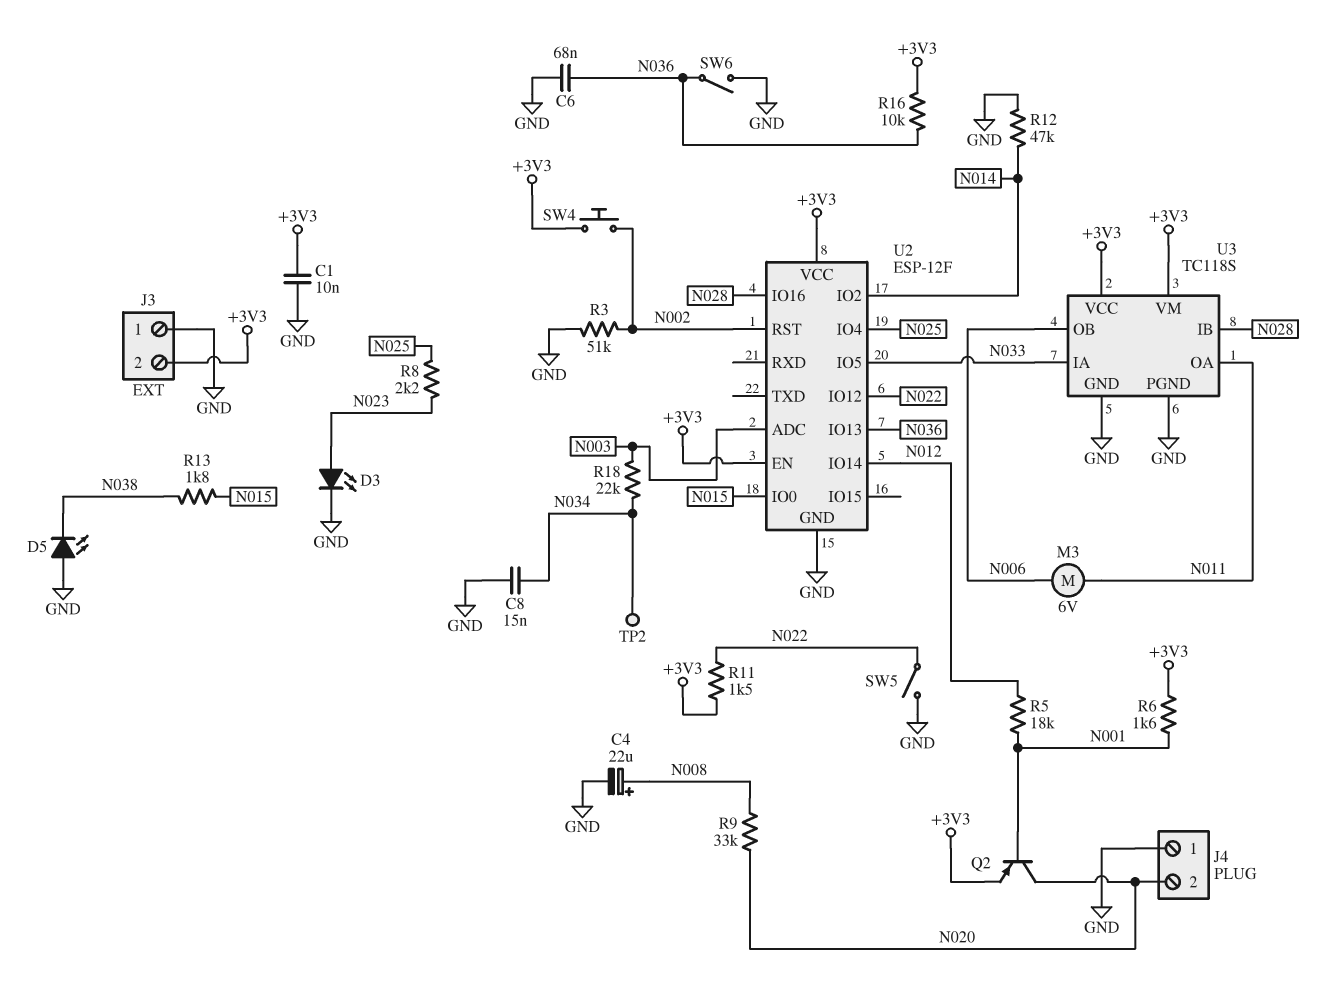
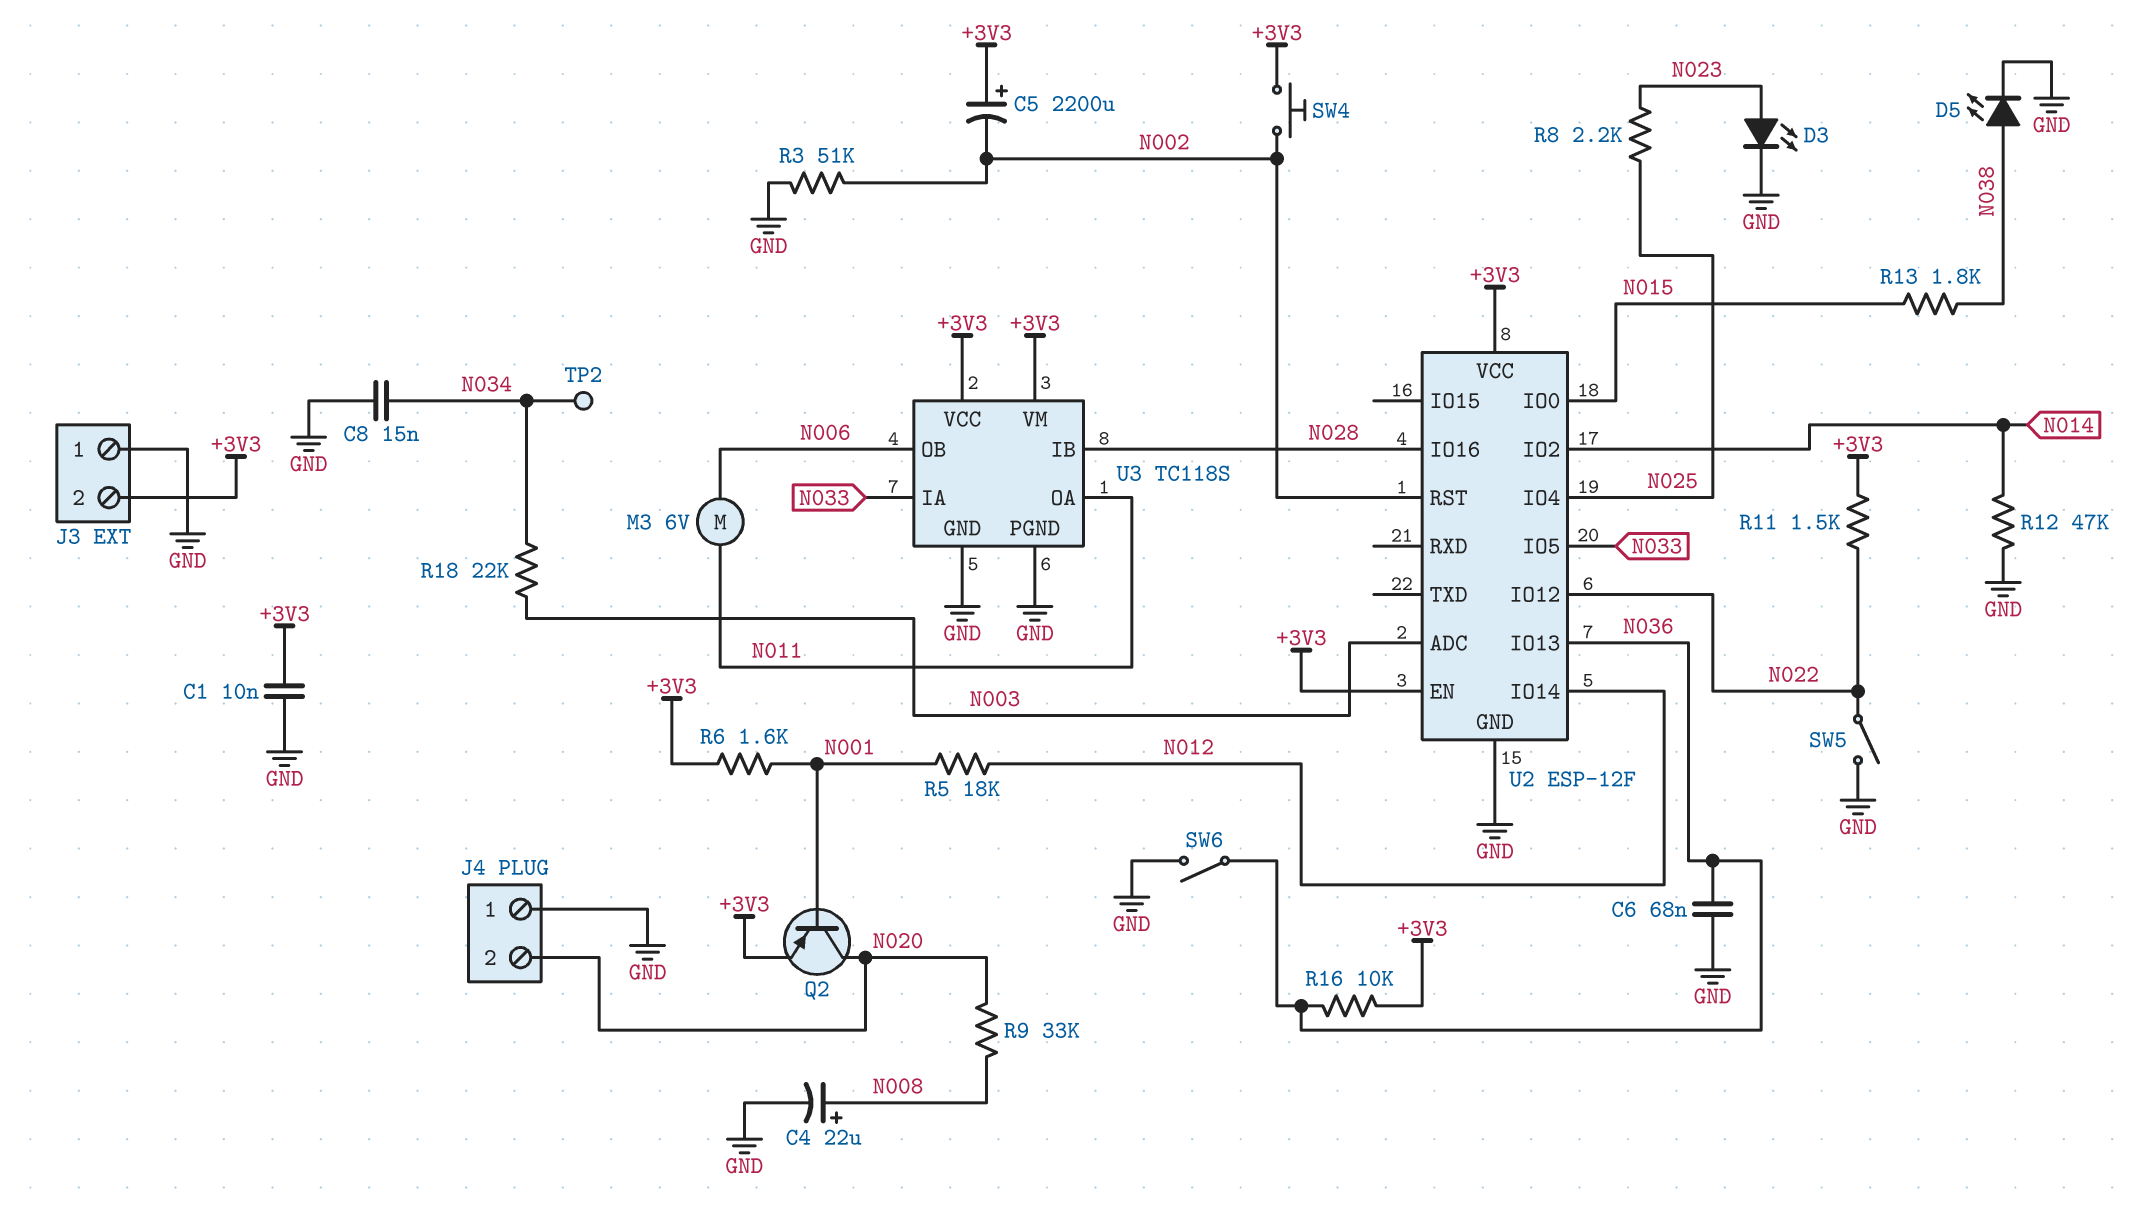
C5: none -> 2200uF (plus +3V3, minus N002)
D5: LED (A GND, K N038) -> LED (A N038, K GND)

